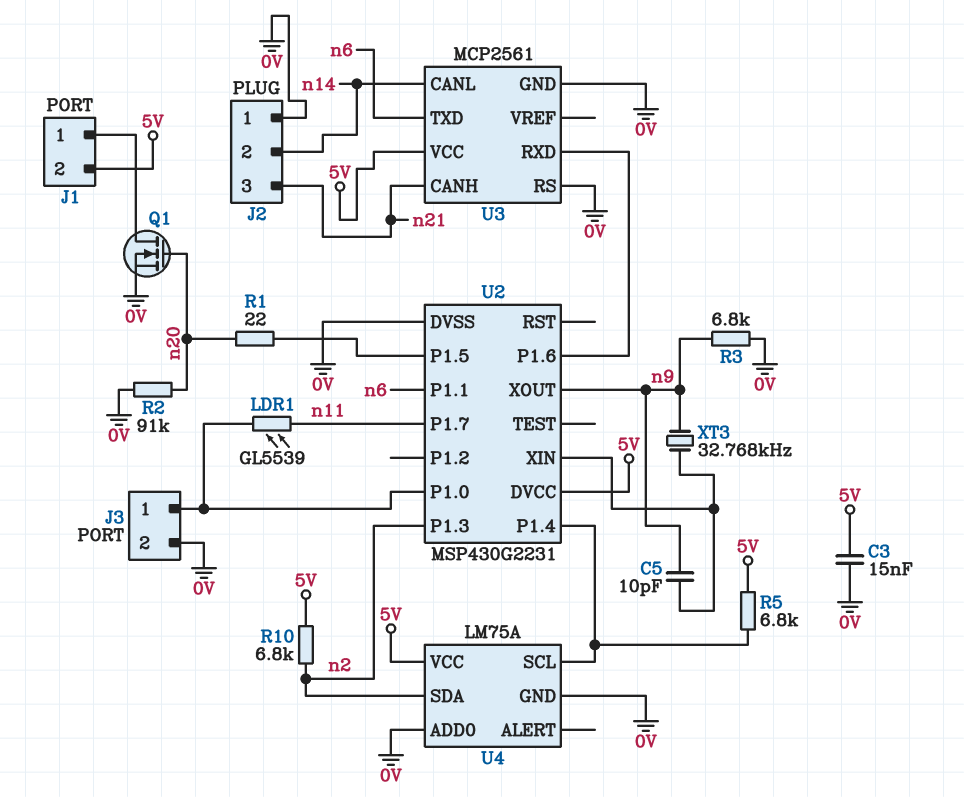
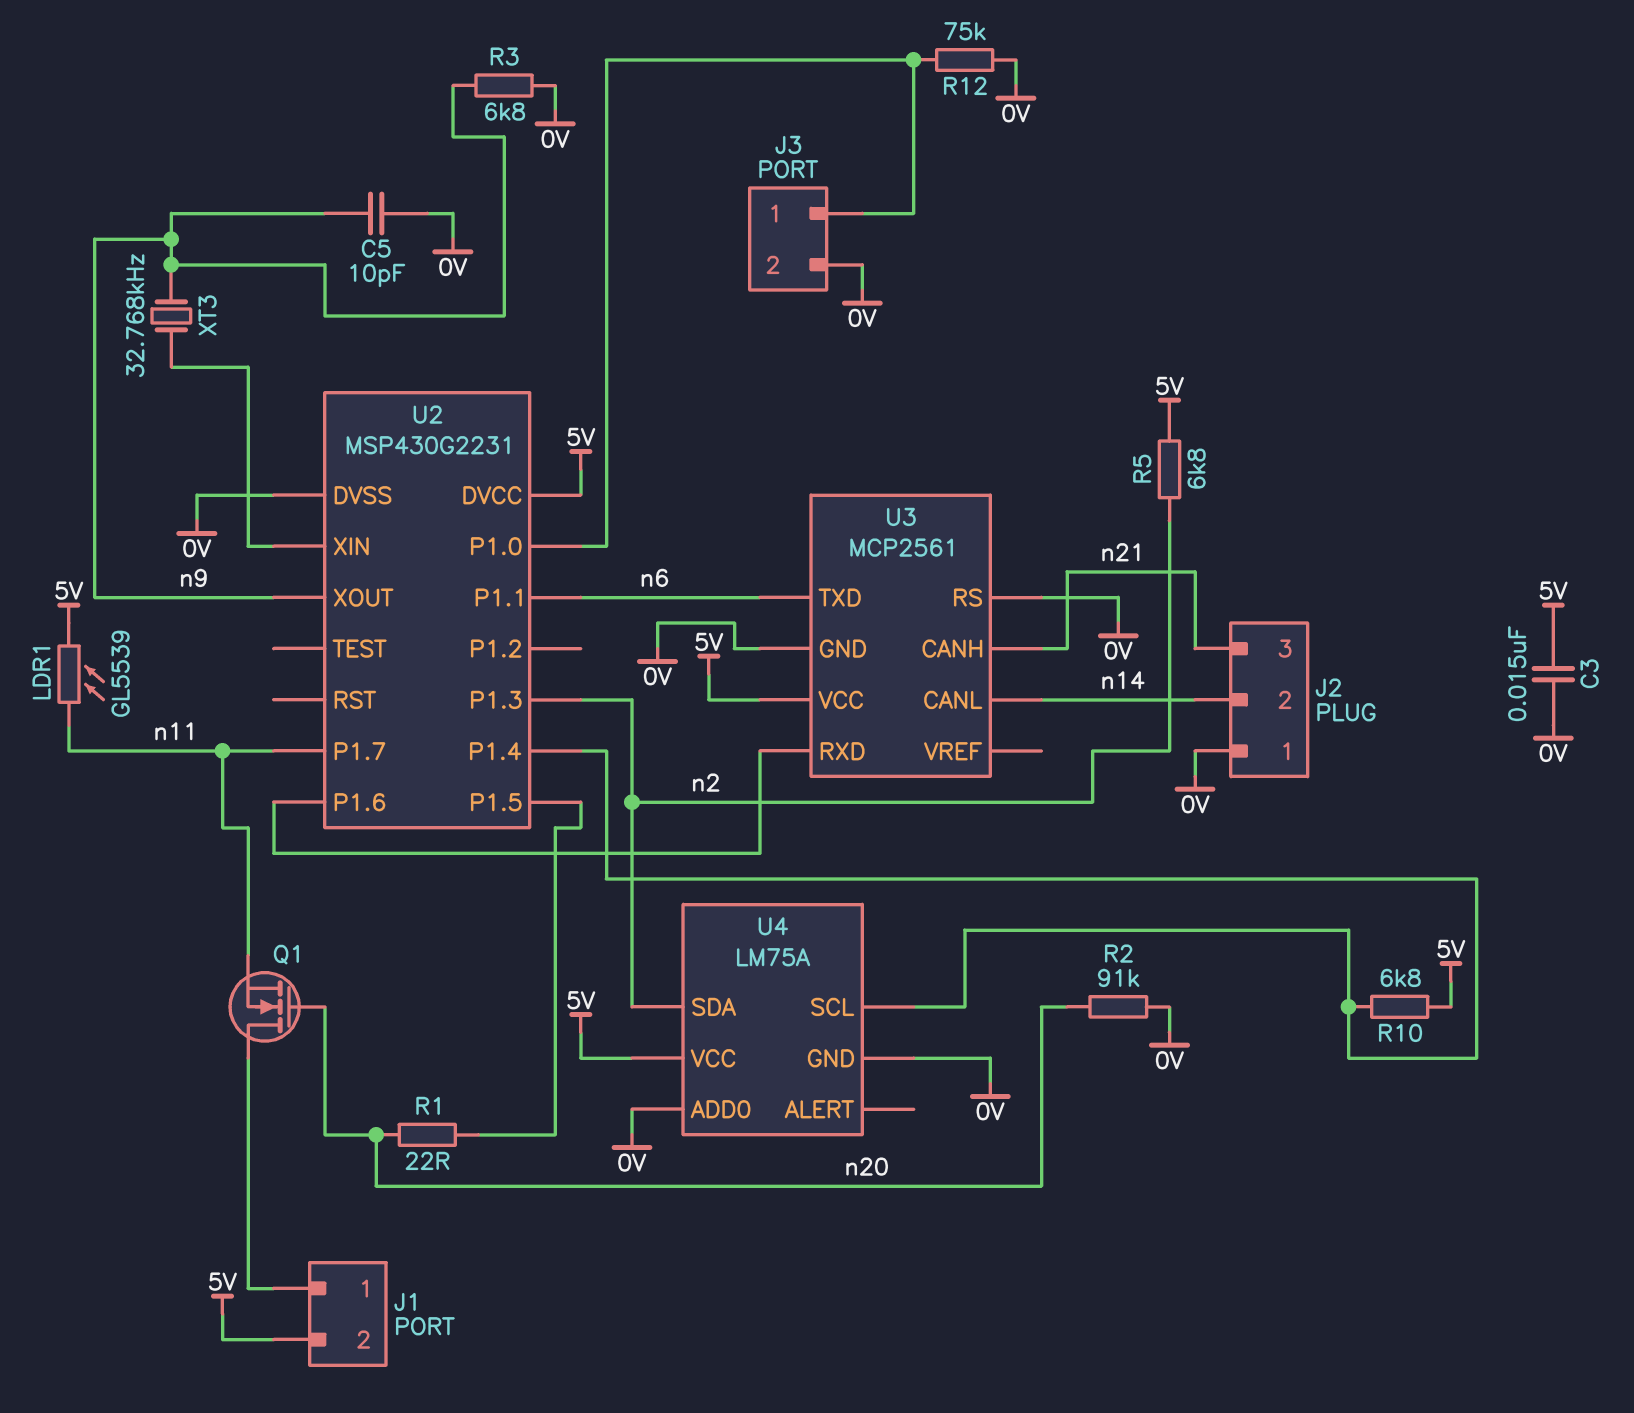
C5: 10pF (U2/XIN, n9) -> 10pF (0V, n9)
LDR1: GL5539 (J3/1, n11) -> GL5539 (5V, n11)
Q1: NMOS (G n20, D J1/1, S 0V) -> NMOS (G n20, D J1/1, S n11)
R5: 6.8k (5V, U2/P1.4) -> 6.8k (5V, n2)
R10: 6.8k (5V, n2) -> 6.8k (5V, U2/P1.4)
R12: none -> 75k (0V, J3/1)

